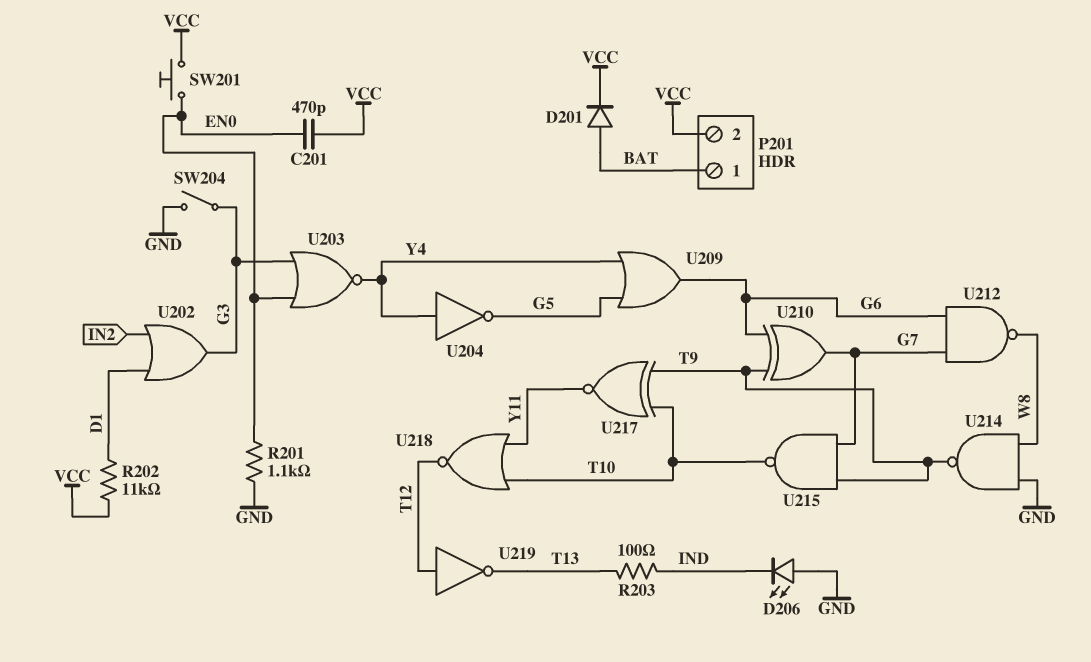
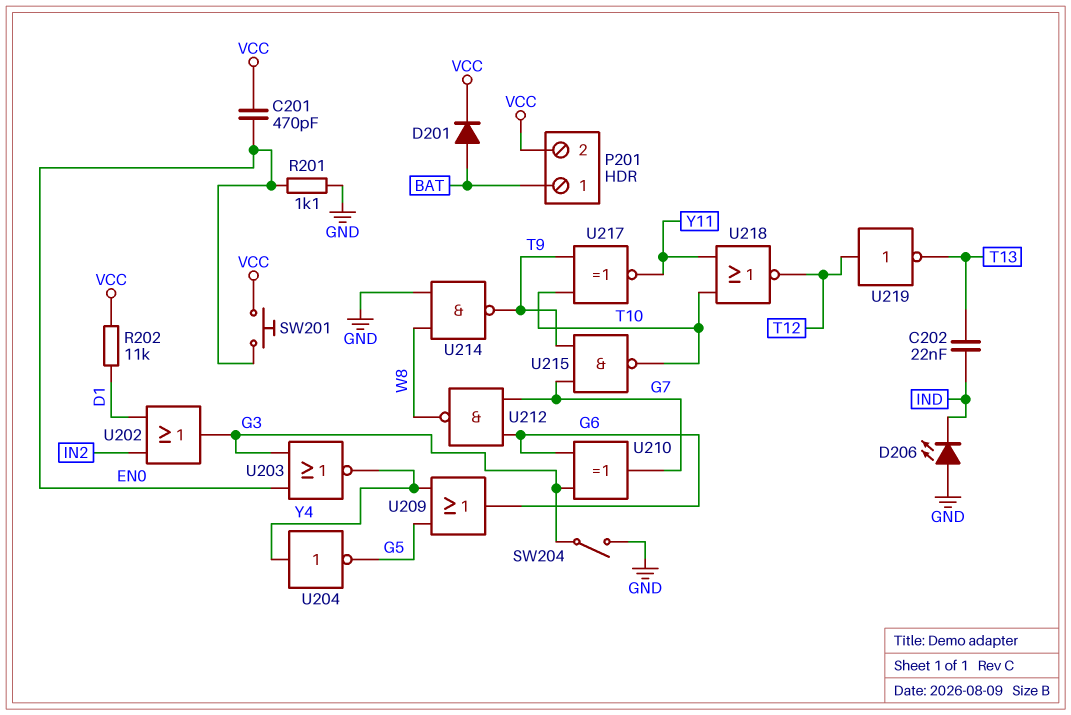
C202: none -> 22nF (IND, T13)
R203: 100 (IND, T13) -> none
U210: XOR (in G6, in T9, out G7) -> XOR (in G3, in G6, out G7)

